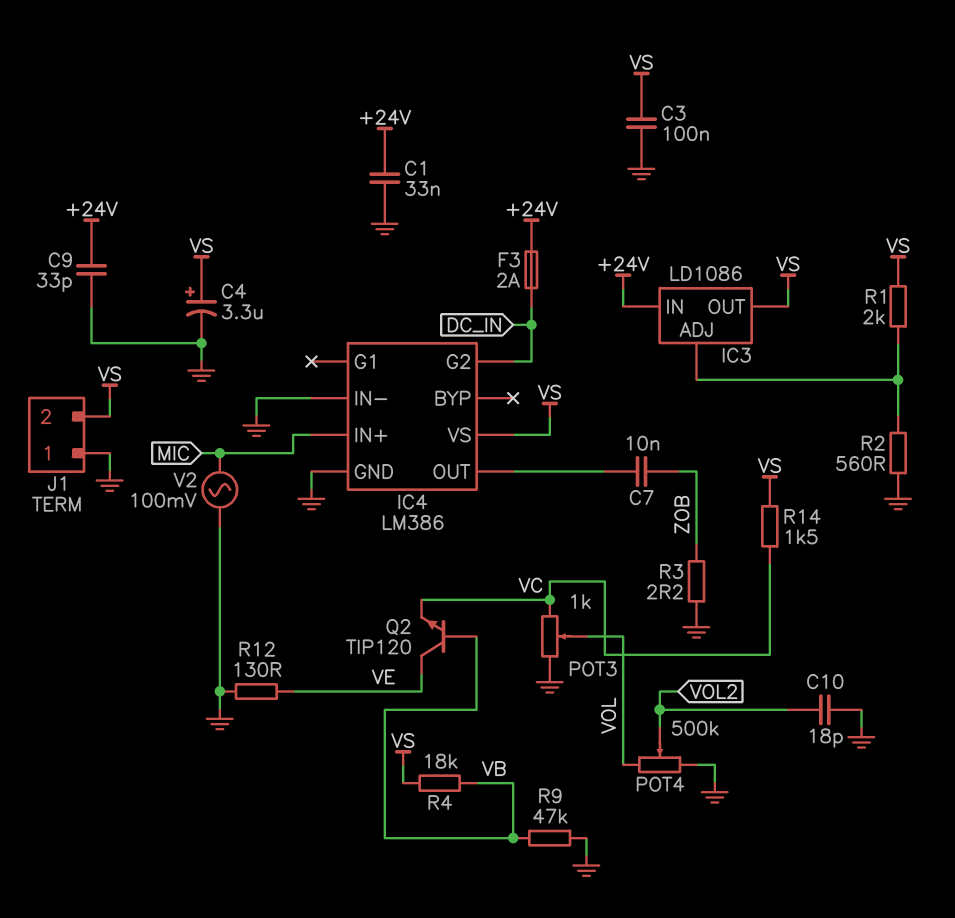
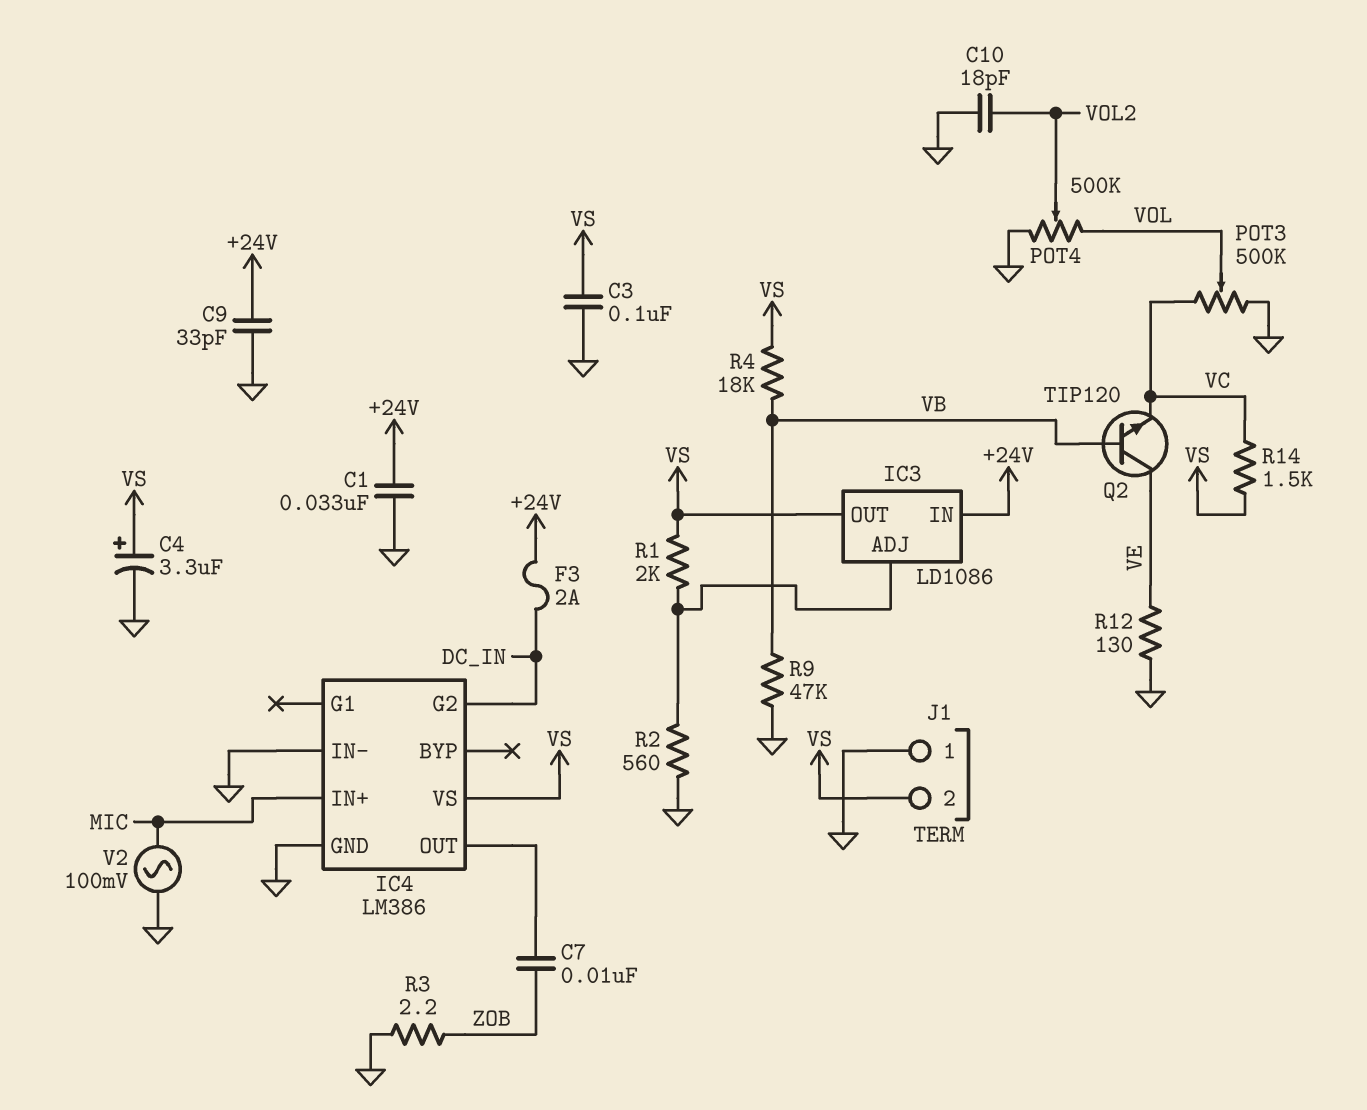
POT3: 1k (GND, VC, wiper VOL) -> 500k (GND, VC, wiper VOL)

